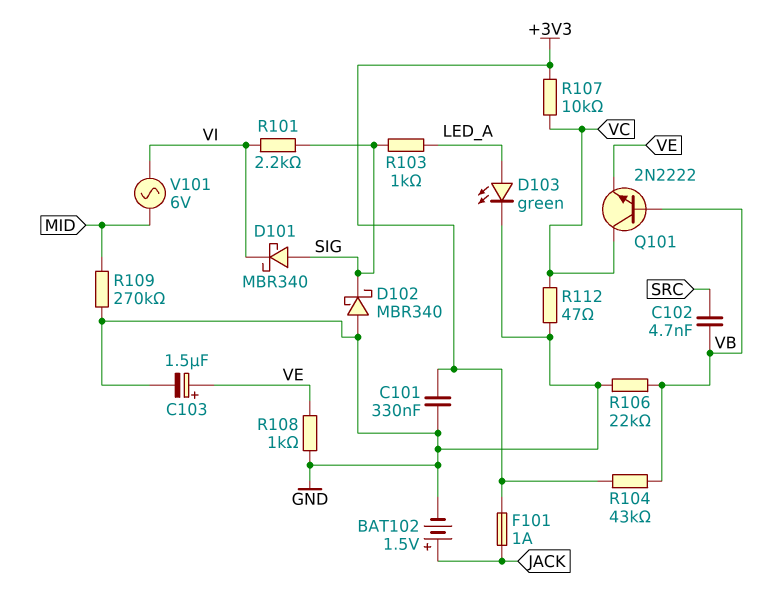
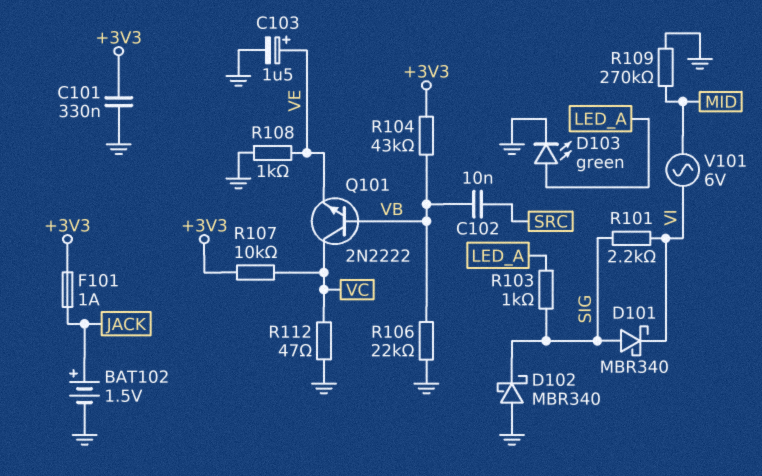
C102: 4.7nF (SRC, VB) -> 10nF (SRC, VB)

